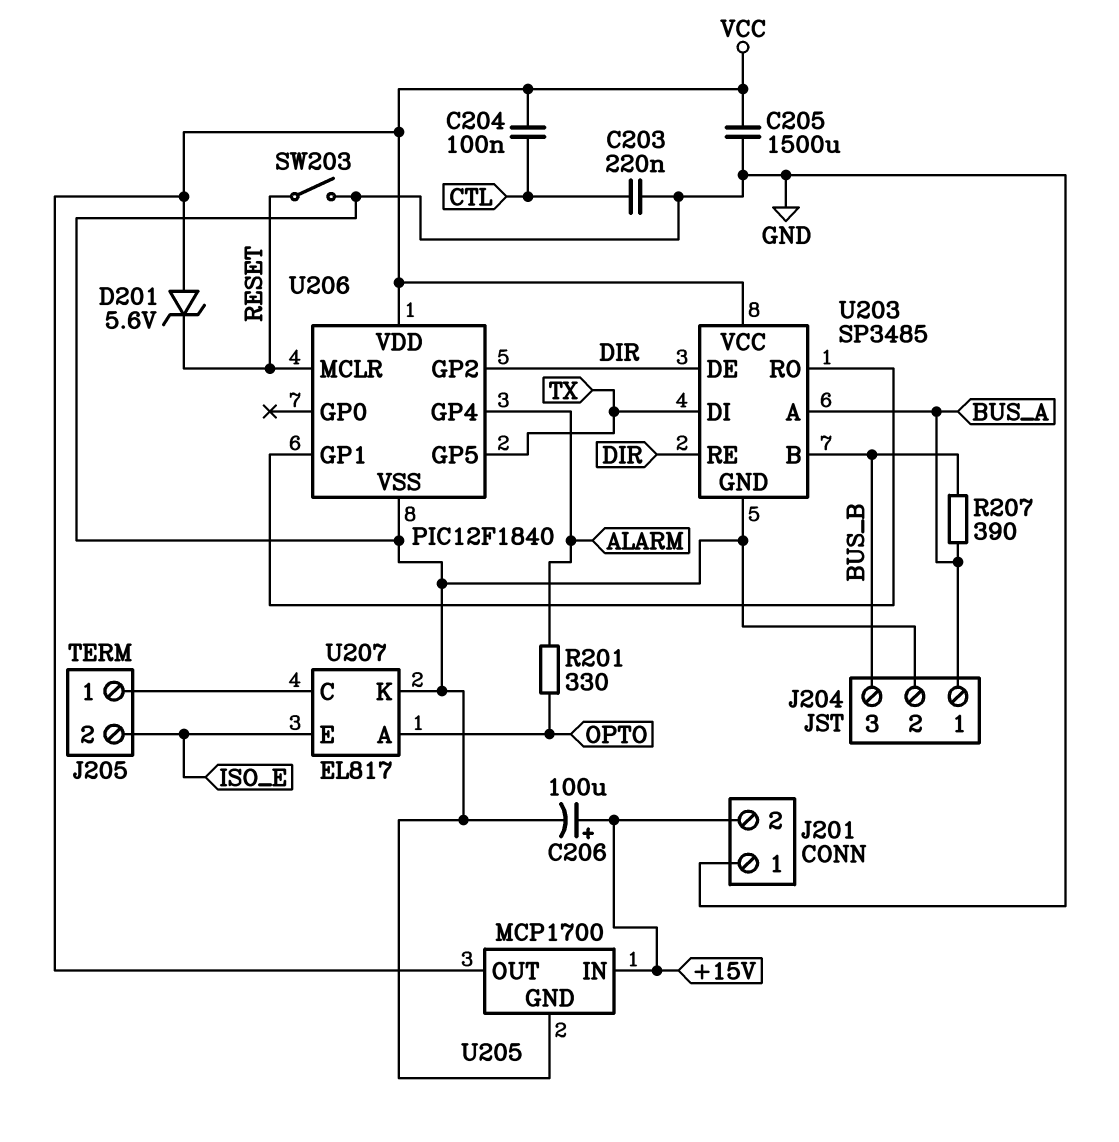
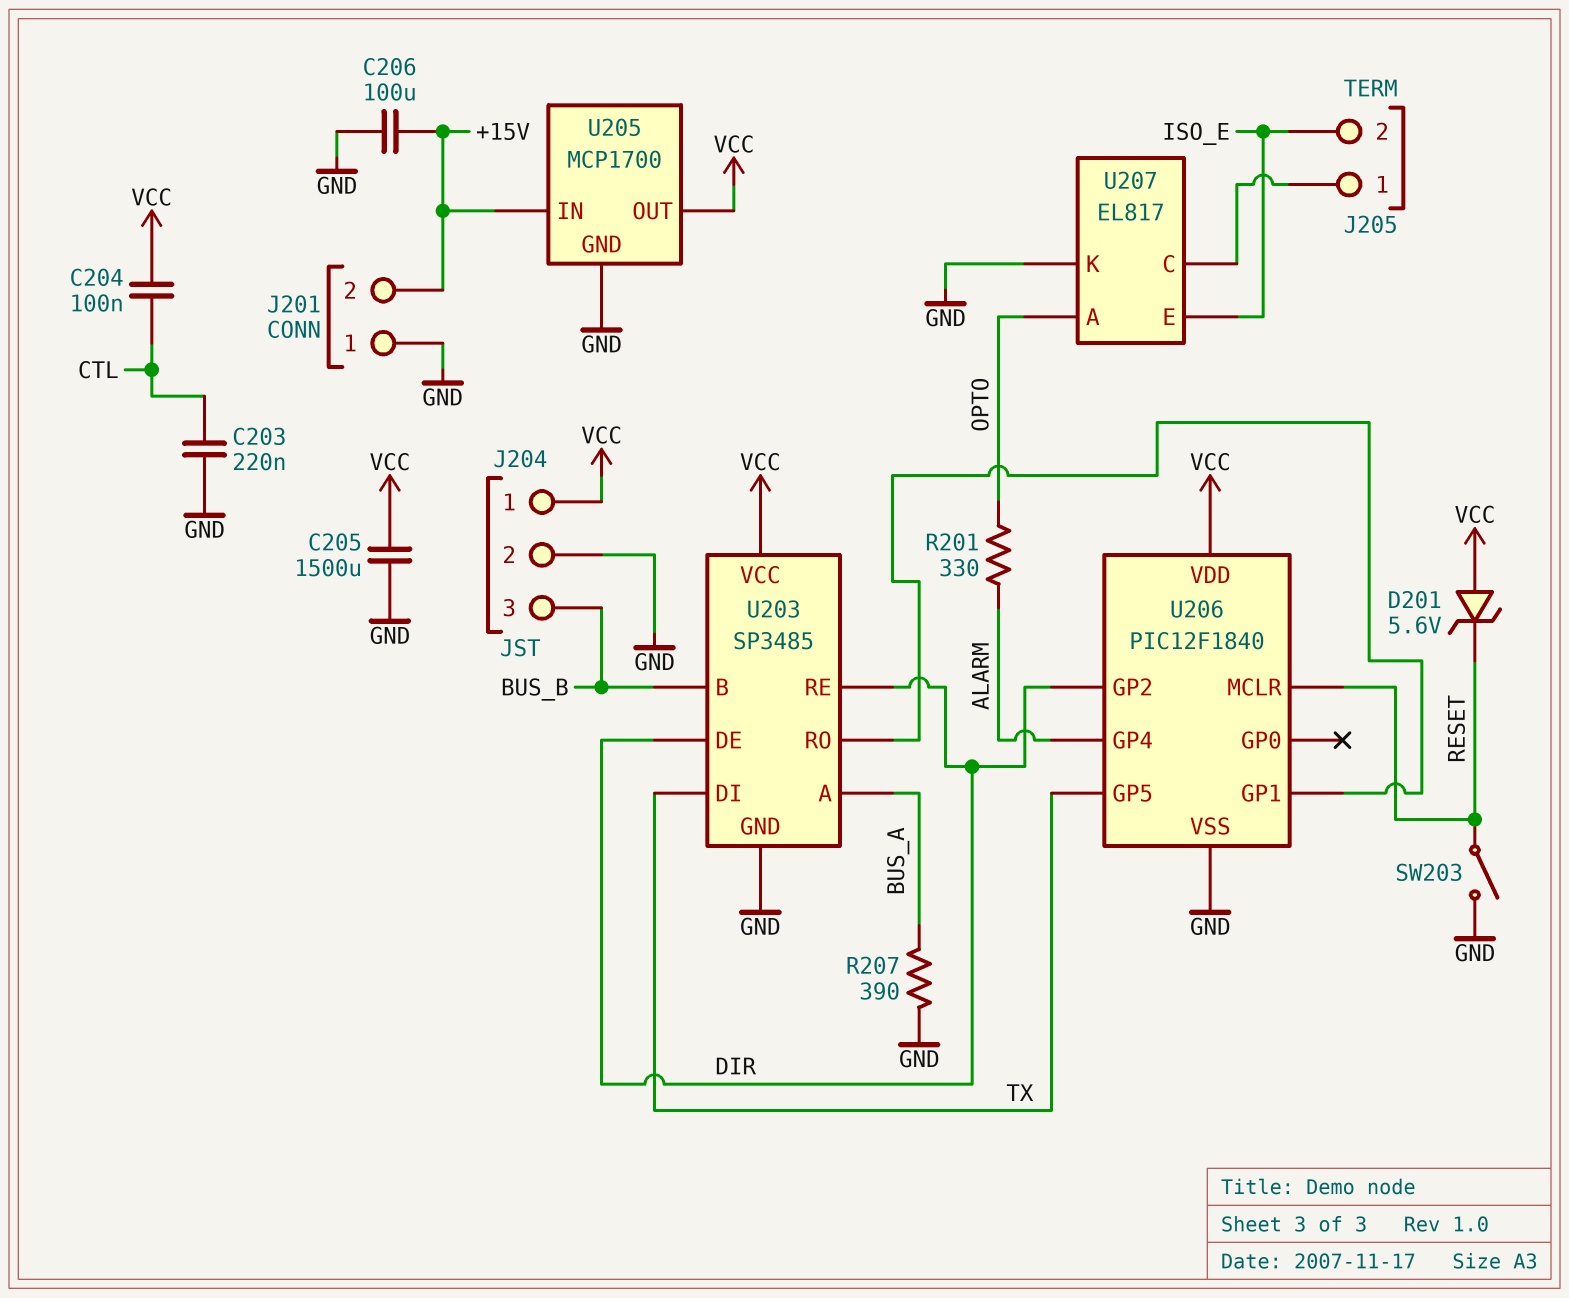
C206: 100uF (plus +15V, minus GND) -> 100uF (+15V, GND)
J204 pin 1: BUS_A -> VCC
R207: 390 (BUS_A, BUS_B) -> 390 (BUS_A, GND)

